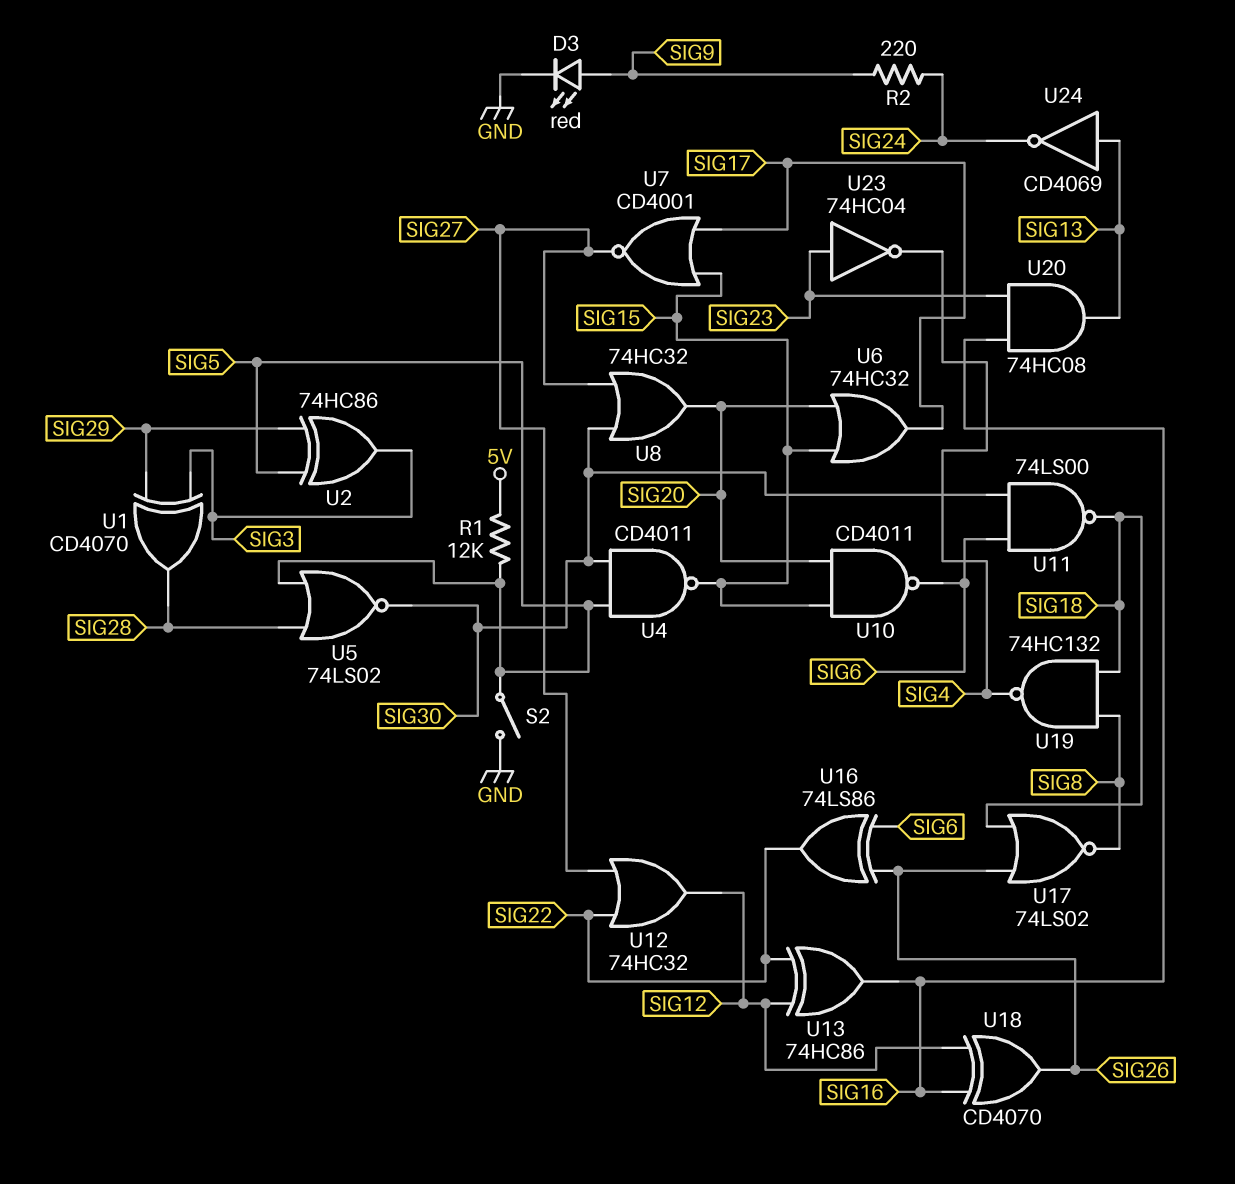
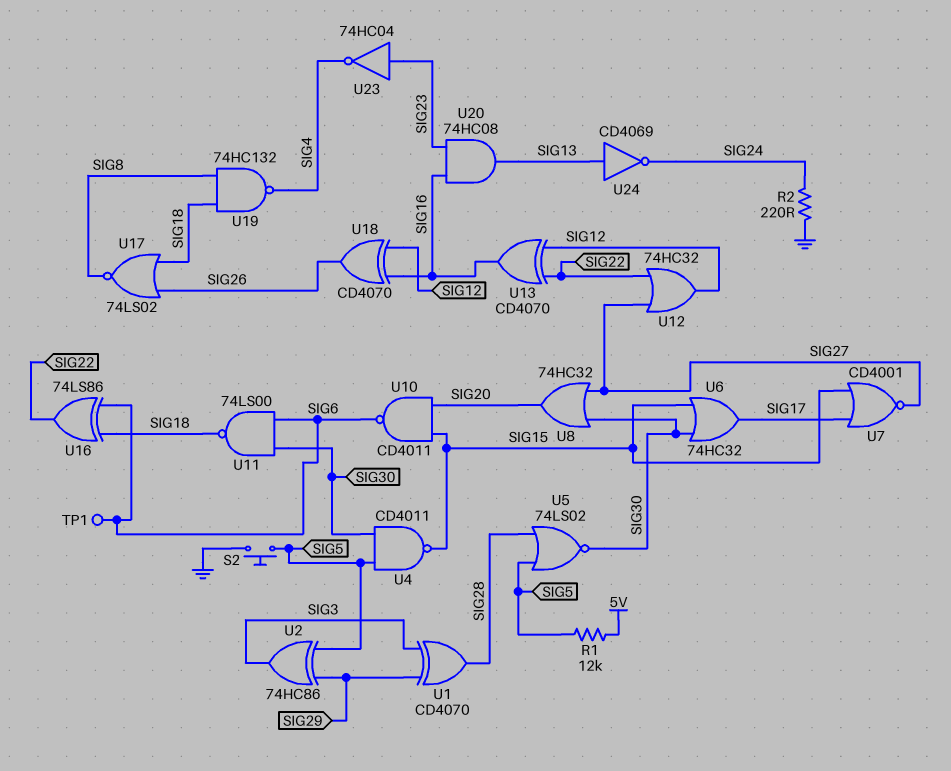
D3: LED red (A SIG9, K GND) -> none
R2: 220 (SIG9, SIG24) -> 220 (GND, SIG24)
S2: switch (GND, SIG5) -> button (GND, SIG5)
TP1: none -> test point (SIG6)
U6: OR 74HC32 (in SIG15, in SIG20, out SIG17) -> OR 74HC32 (in SIG15, in SIG30, out SIG17)
U13: XOR 74HC86 (in SIG12, in SIG22, out SIG16) -> XOR CD4070 (in SIG12, in SIG22, out SIG16)
U16: XOR 74LS86 (in SIG6, in SIG26, out SIG22) -> XOR 74LS86 (in SIG6, in SIG18, out SIG22)

